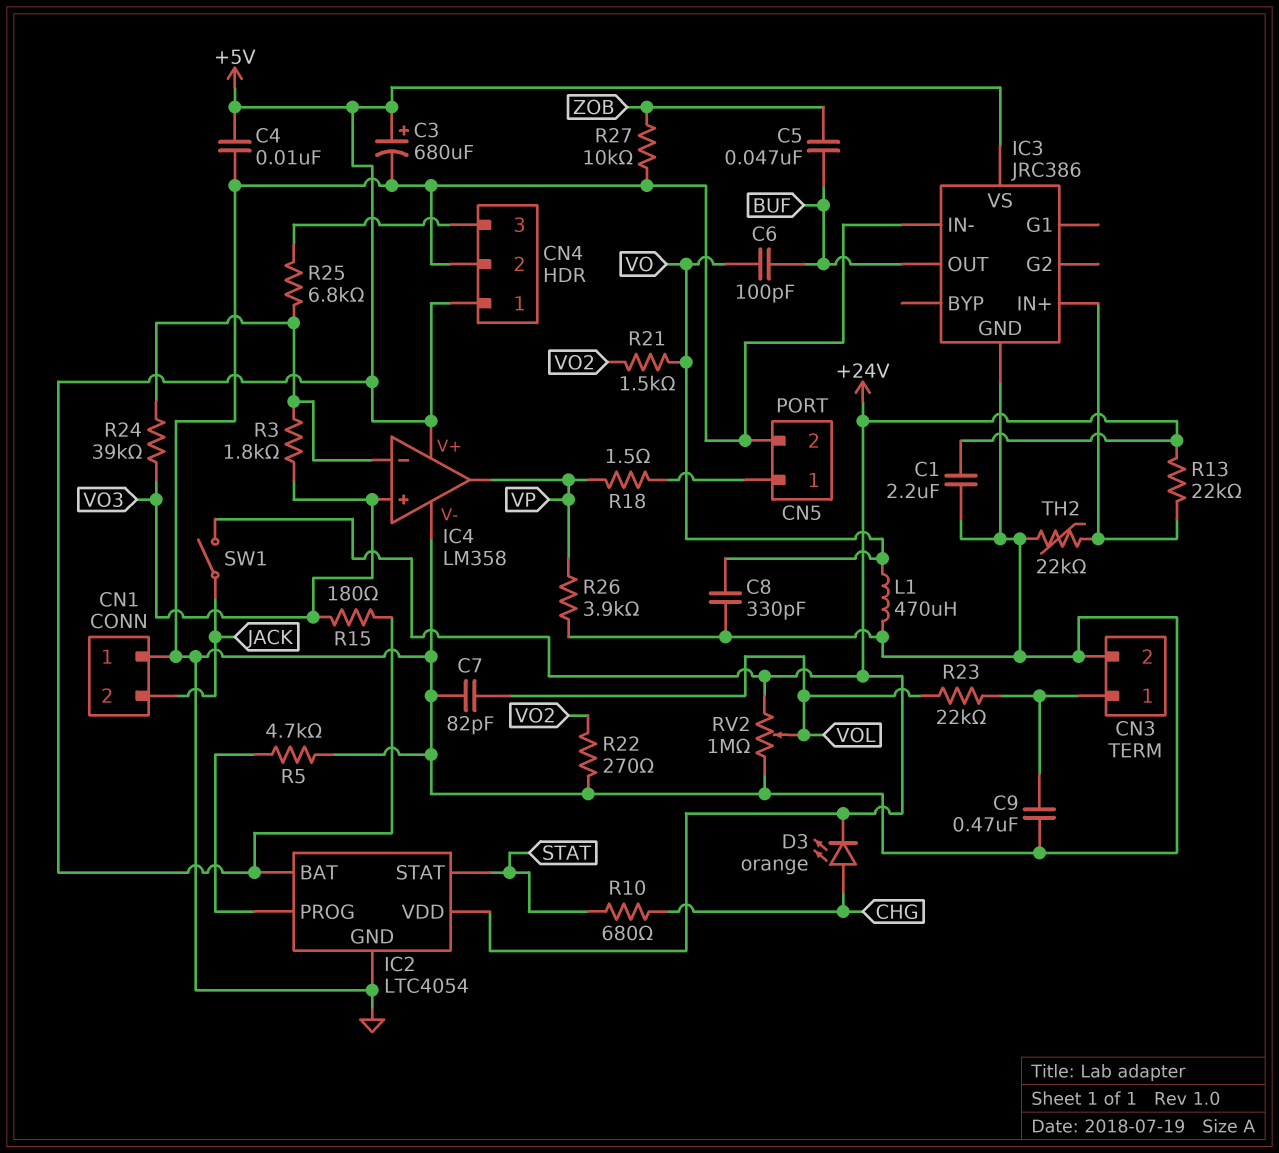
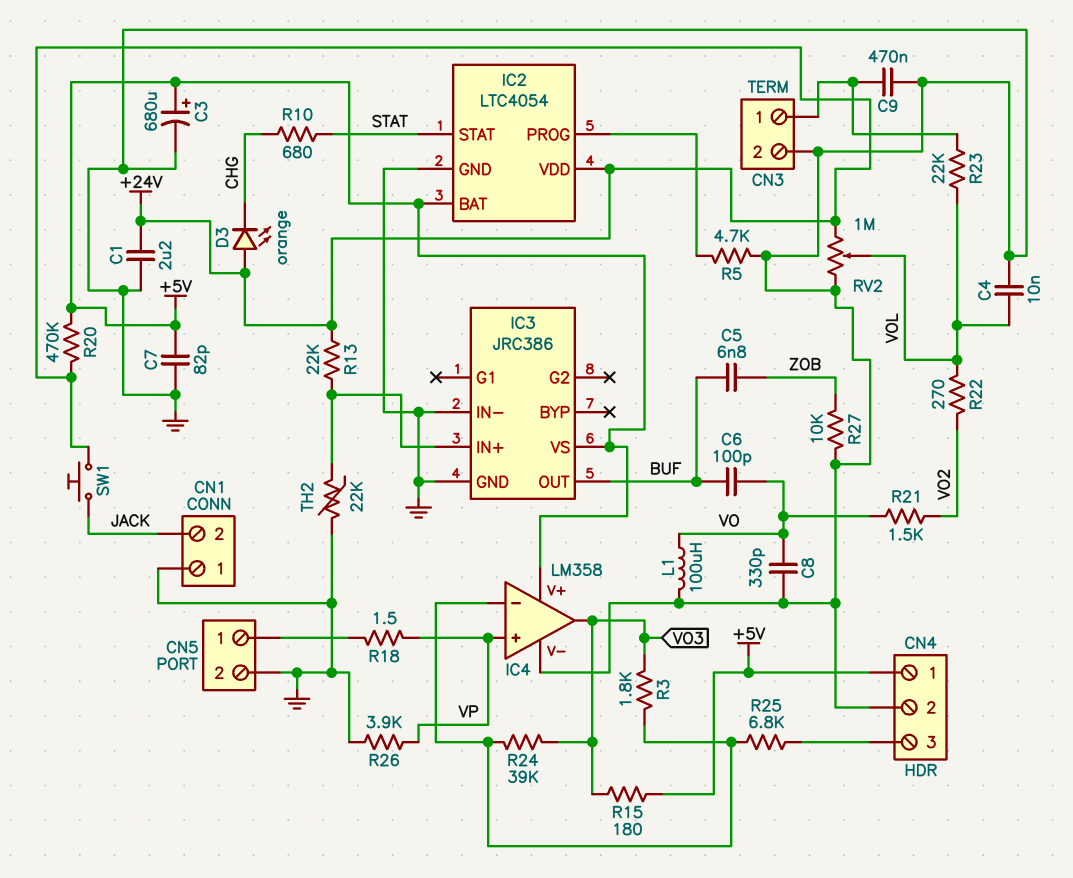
C4: 10nF (+5V, GND) -> 10nF (GND, VOL)
C5: 47nF (BUF, ZOB) -> 6.8nF (BUF, ZOB)
C7: 82pF (GND, VOL) -> 82pF (+5V, GND)
D3: LED orange (A CHG, K +24V) -> LED orange (A +24V, K CHG)
IC4 pin in+: VO3 -> VP
IC4 pin out: VP -> VO3
L1: 470uH (GND, VO) -> 100uH (GND, VO)
R20: none -> 470k (+5V, +24V)
R22: 270 (GND, VO2) -> 270 (VO2, VOL)
SW1: switch (+24V, JACK) -> button (+24V, JACK)

